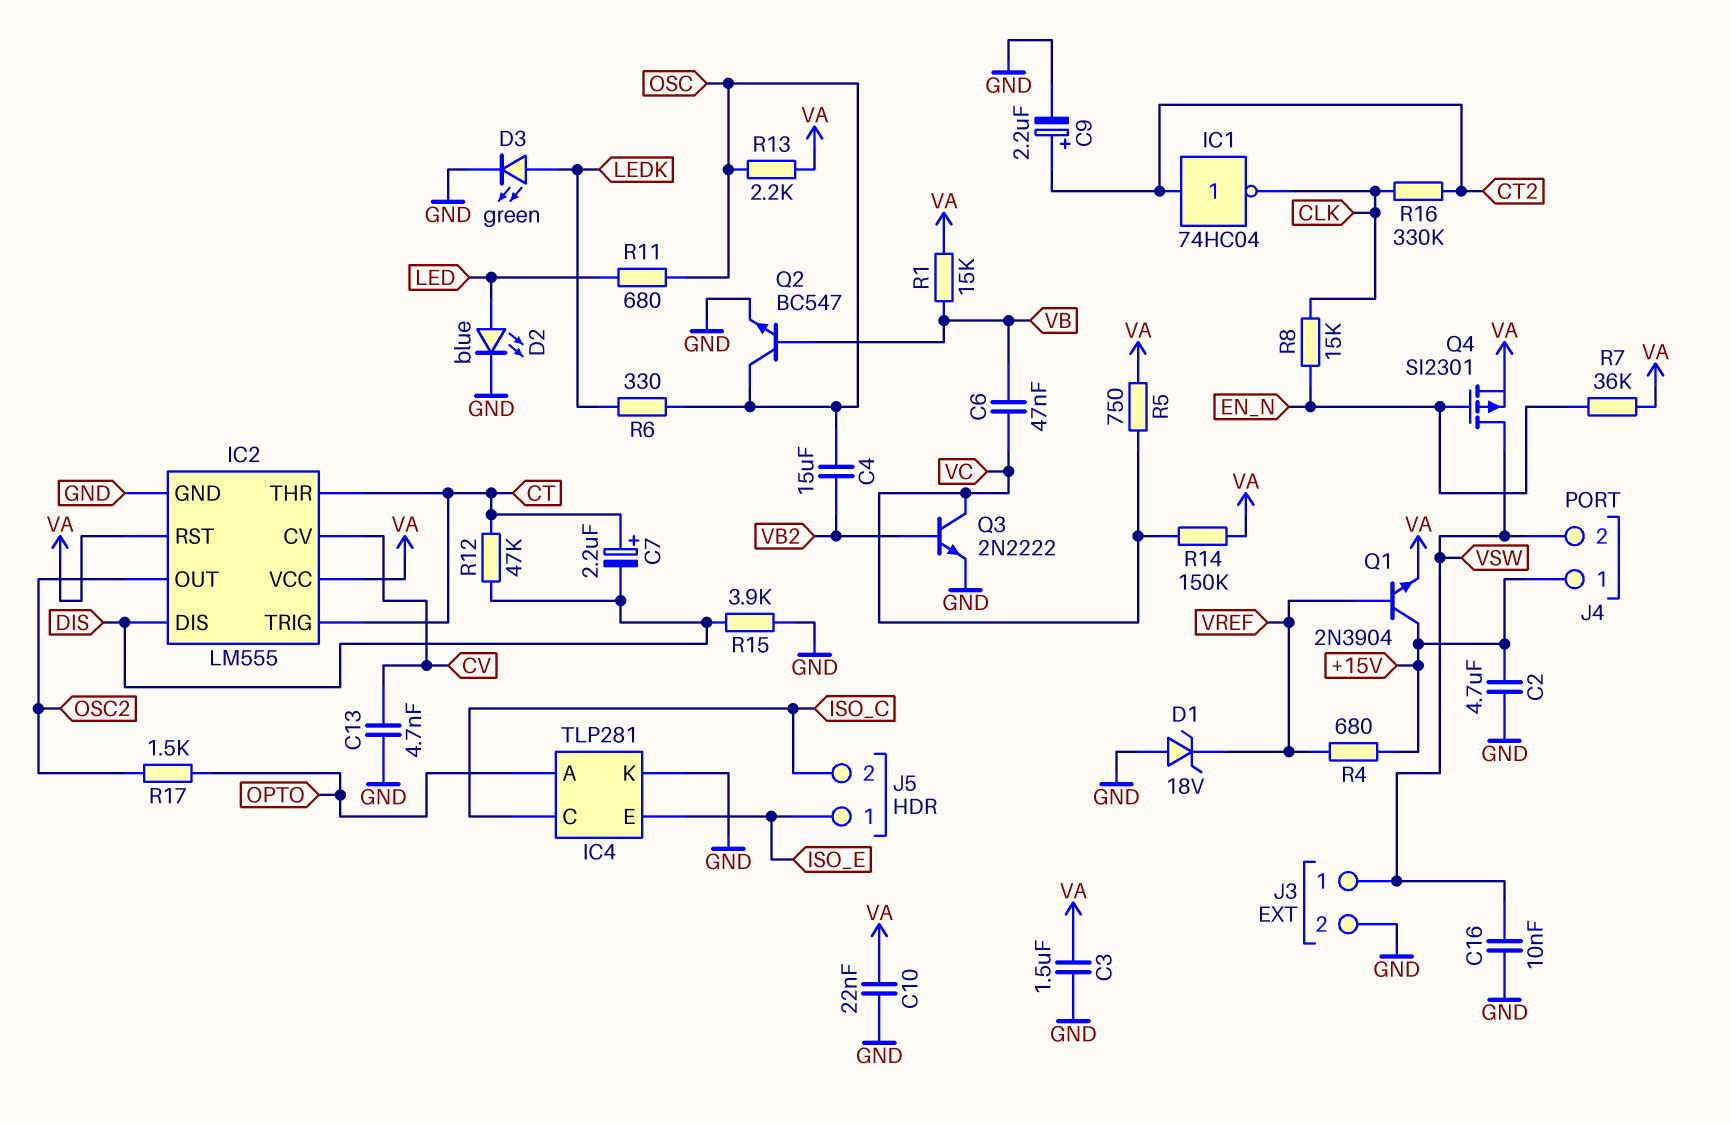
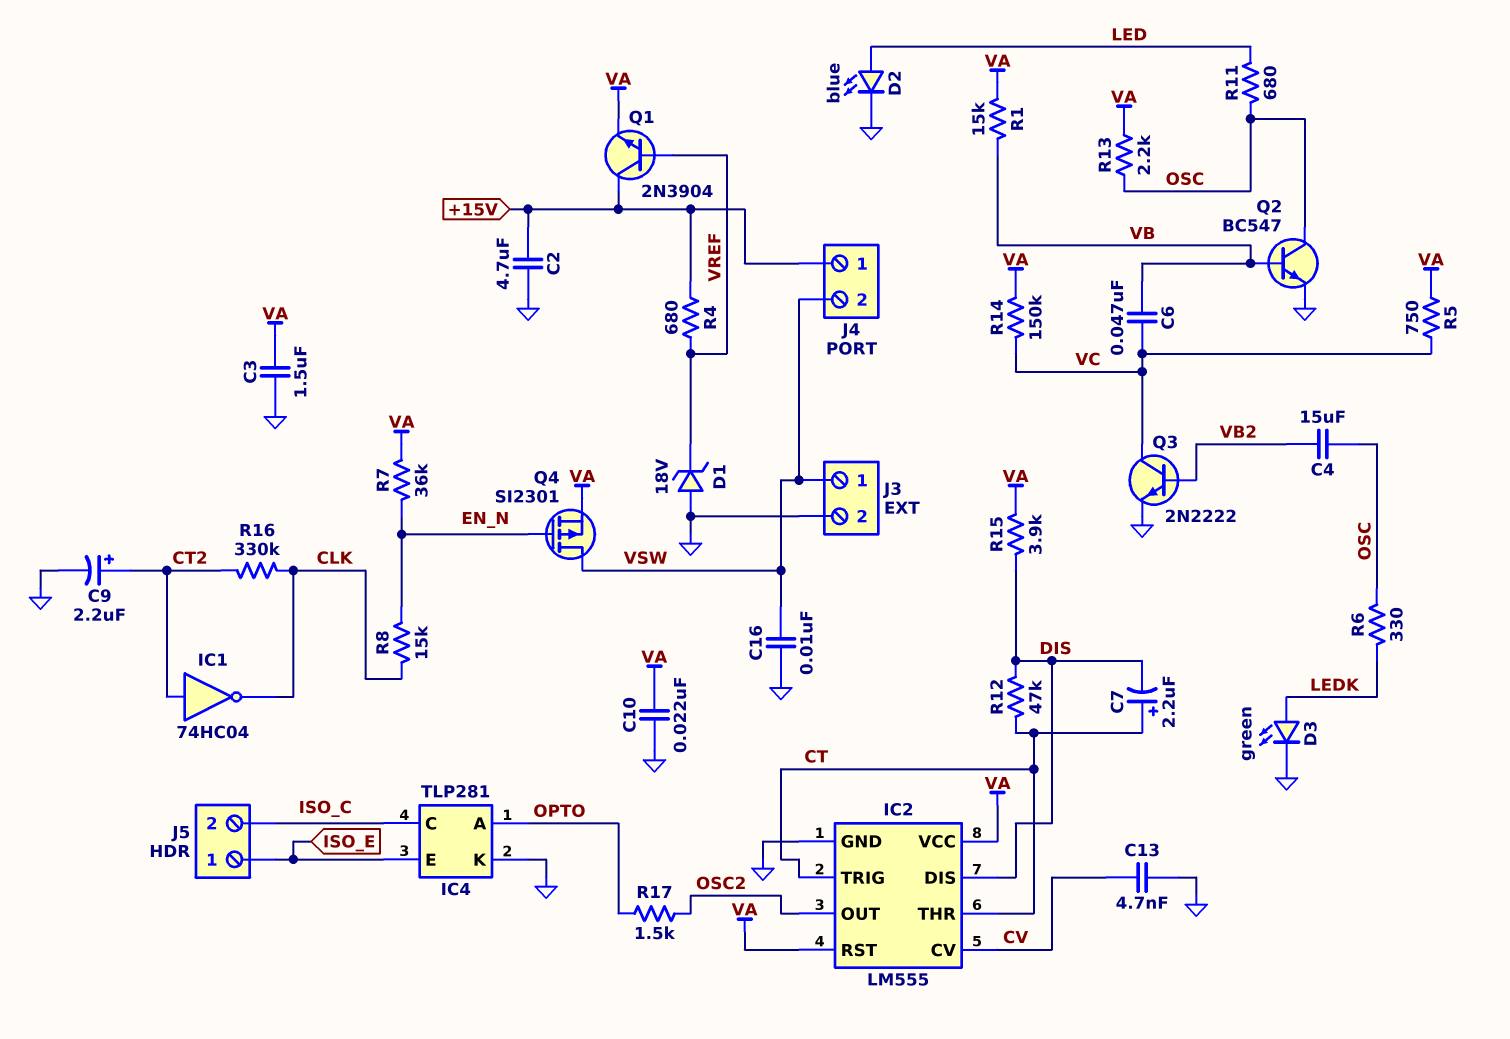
R15: 3.9k (DIS, GND) -> 3.9k (DIS, VA)

